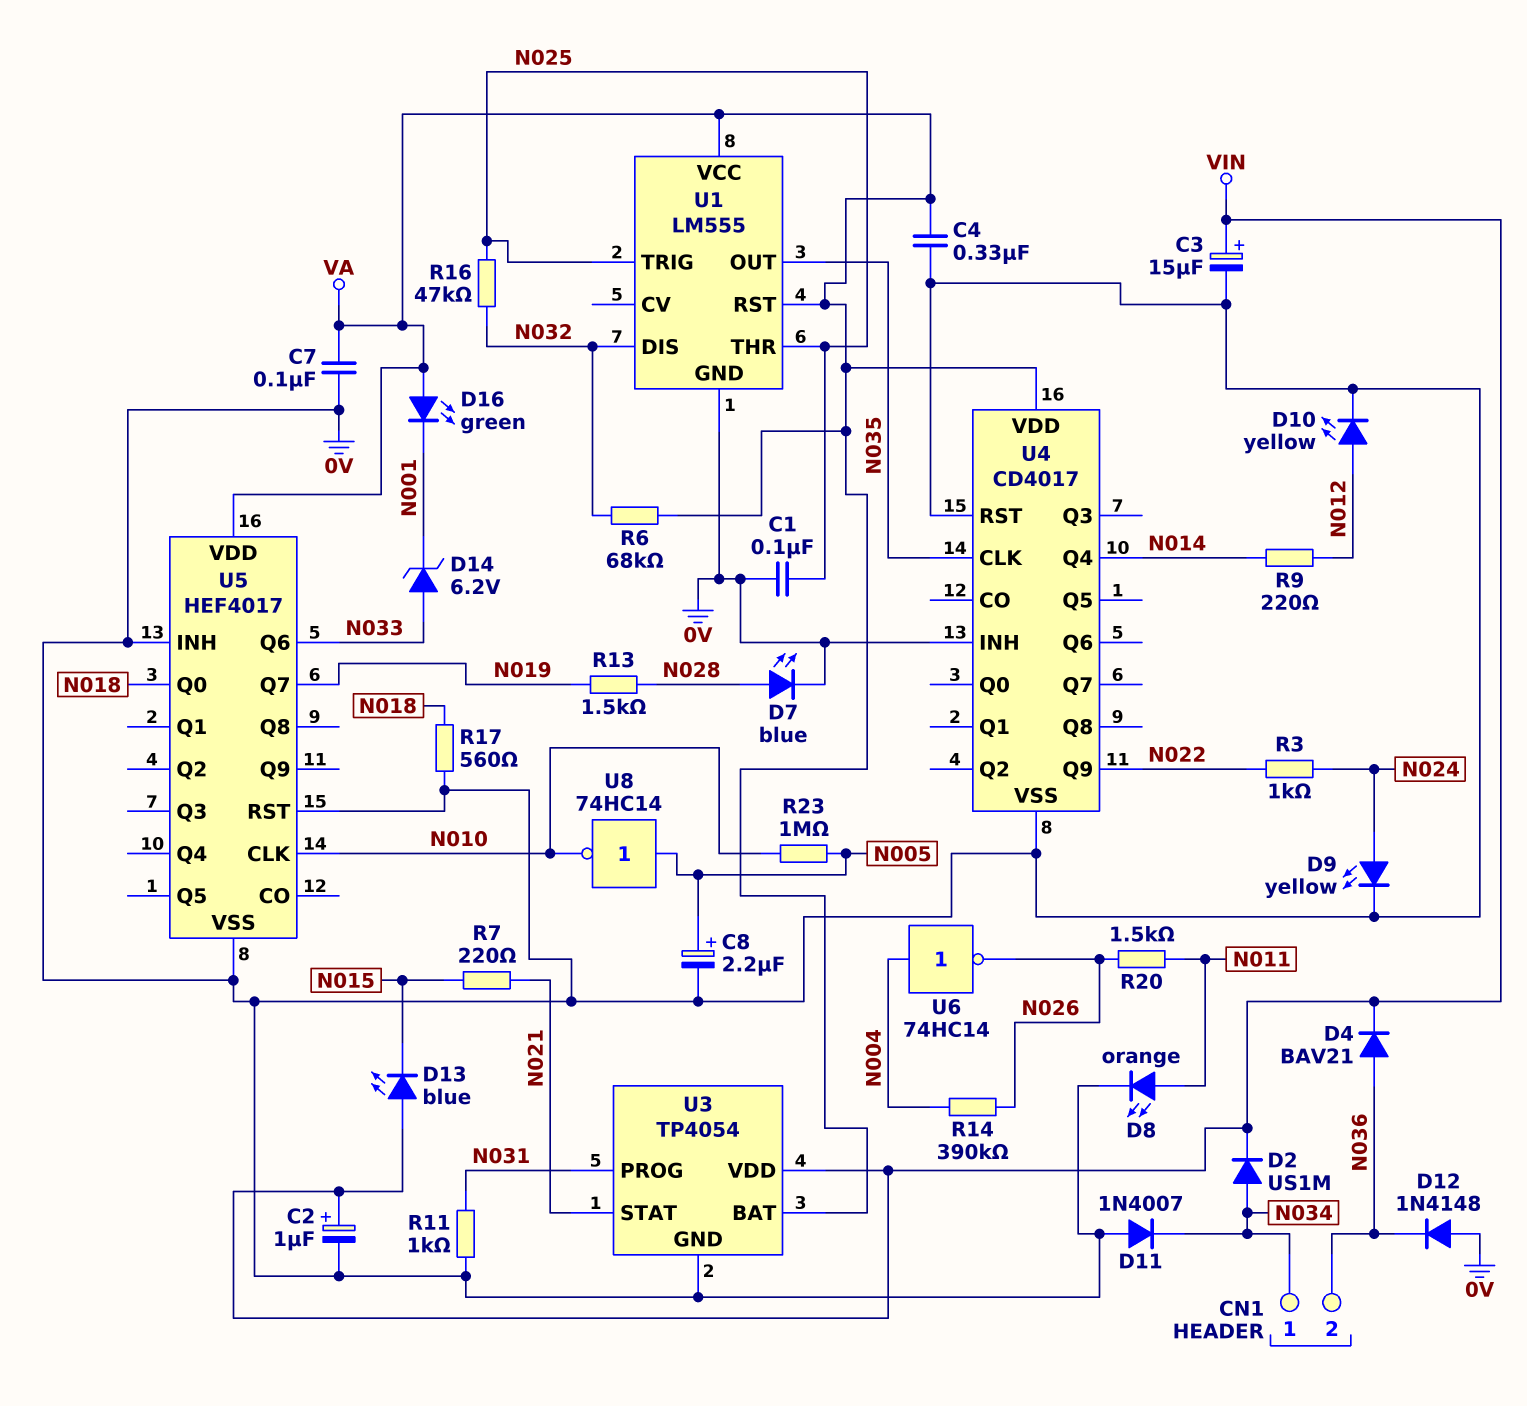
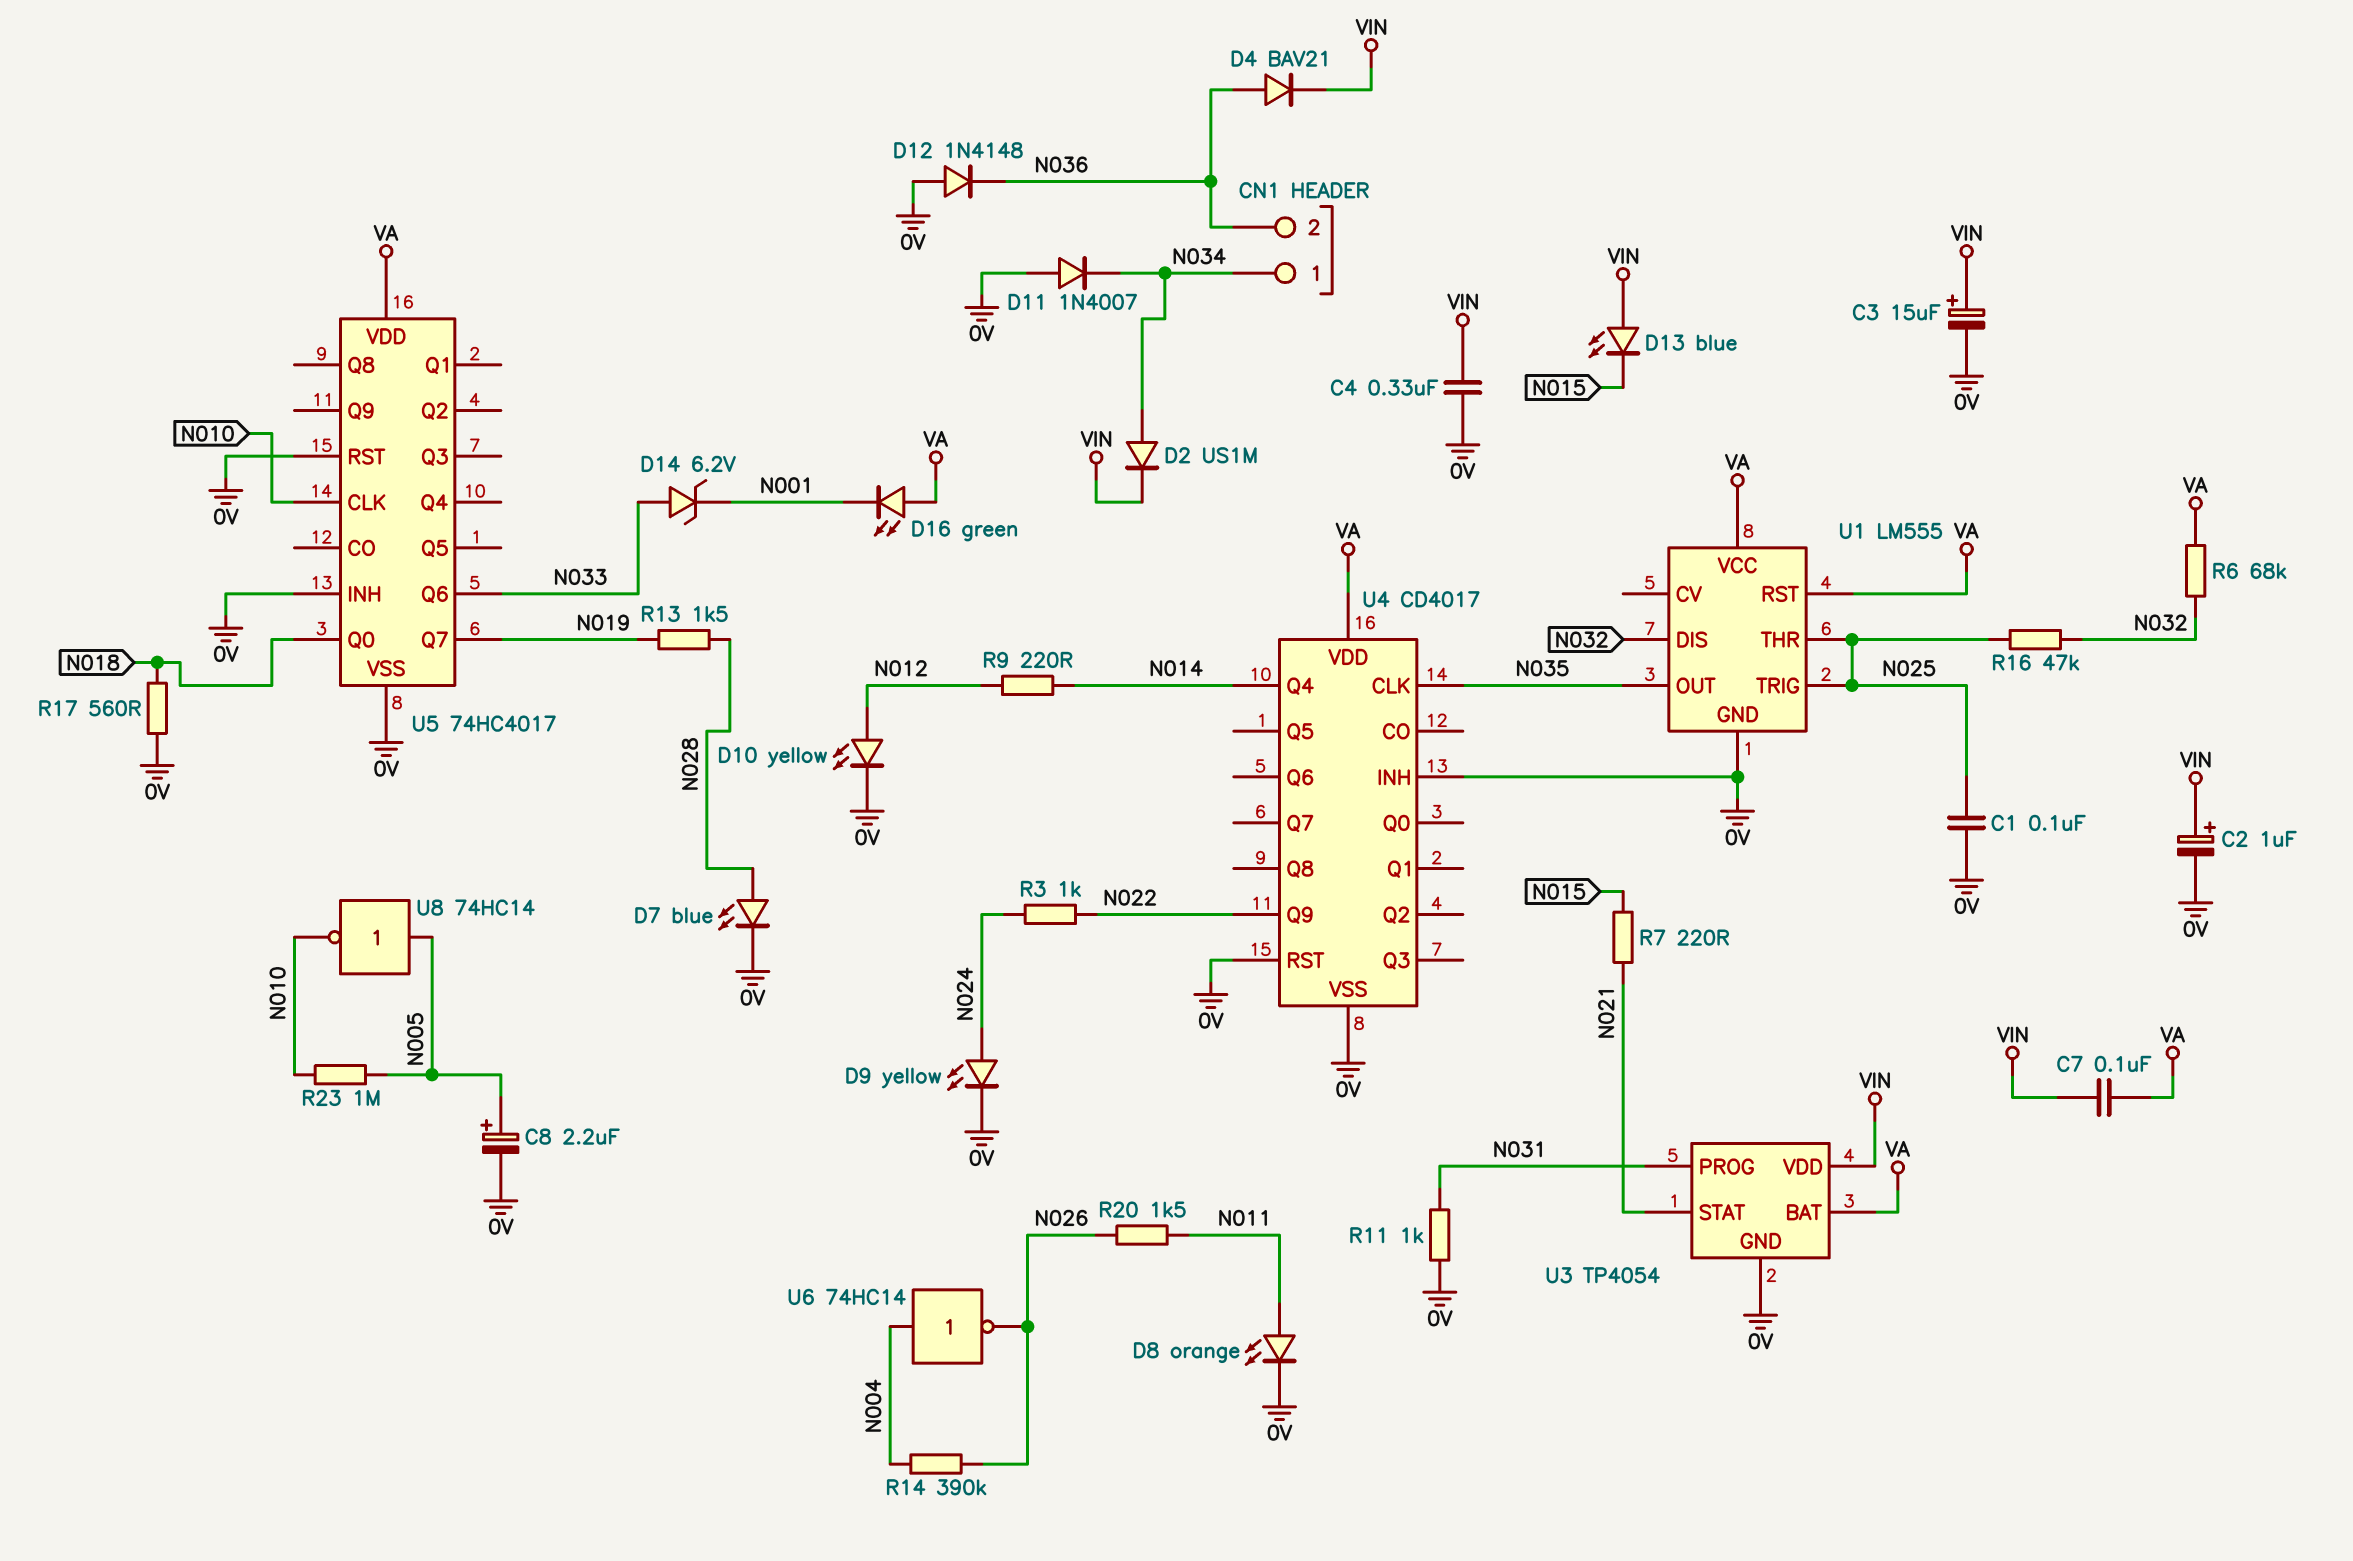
C4: 330nF (0V, VA) -> 330nF (0V, VIN)
C7: 100nF (0V, VA) -> 100nF (VA, VIN)
U5: HEF4017 -> 74HC4017

